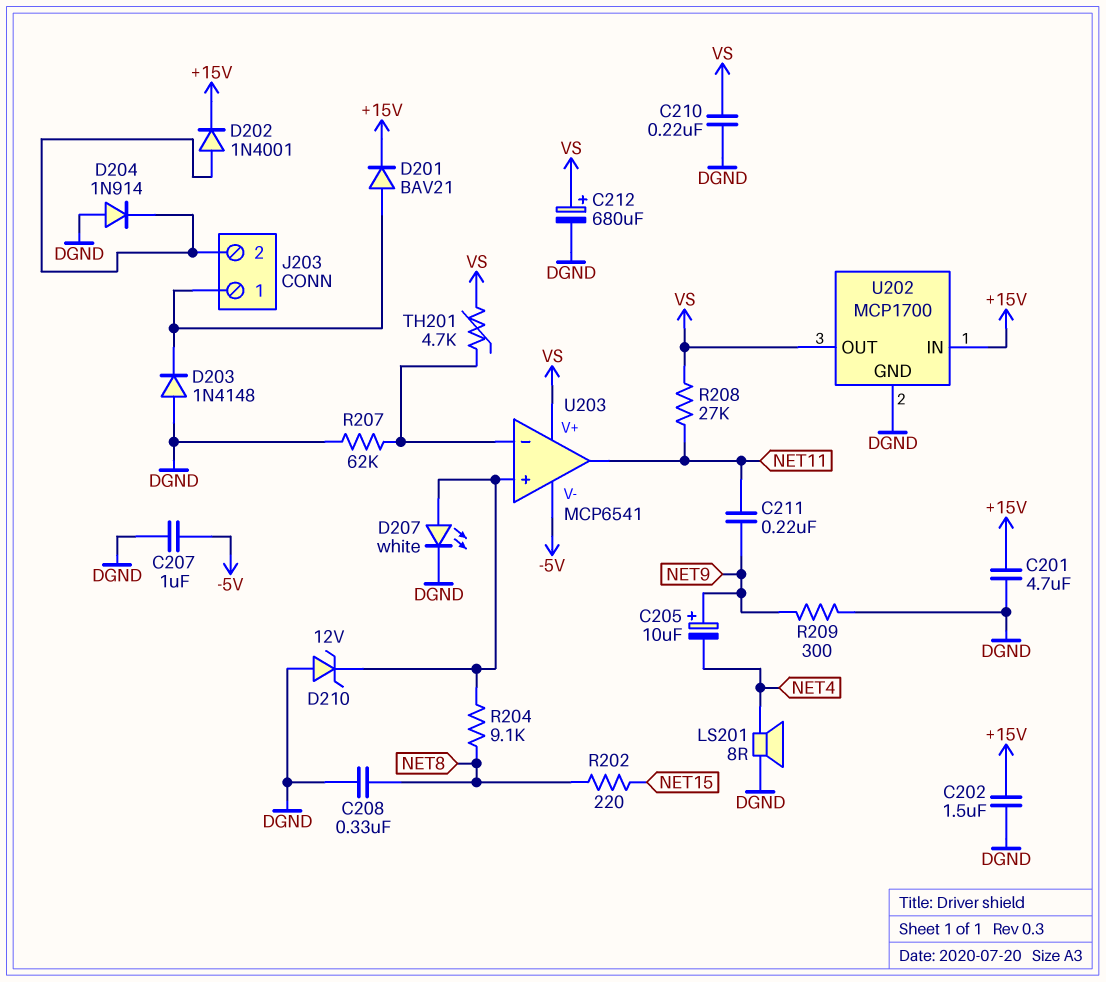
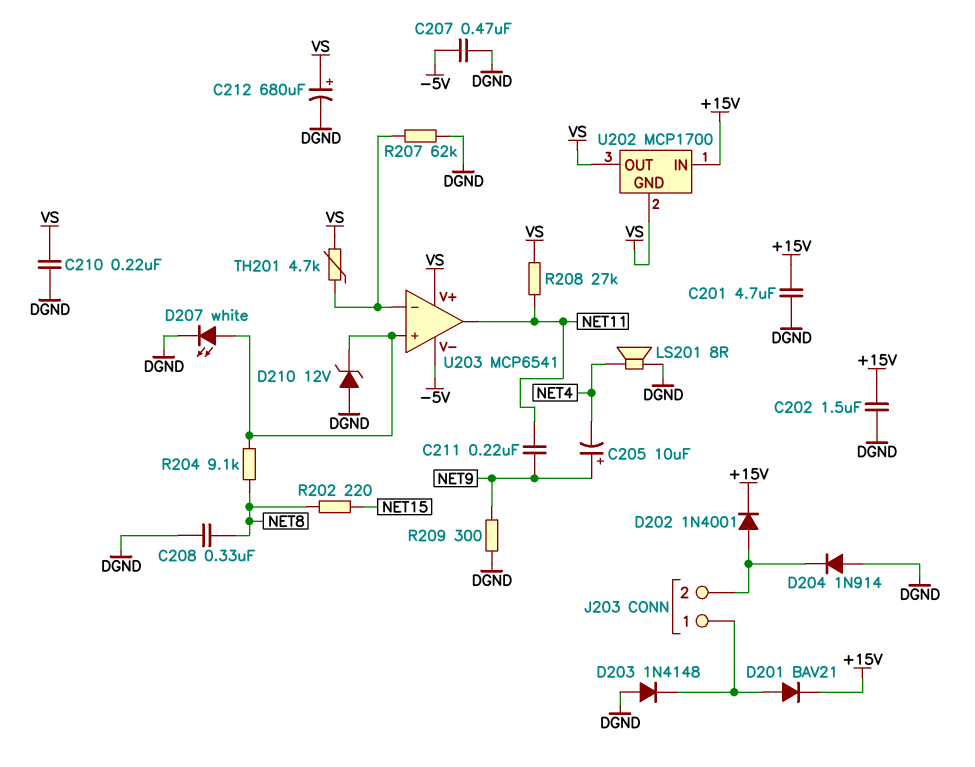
C207: 1uF (-5V, DGND) -> 470nF (-5V, DGND)
U202 pin GND: DGND -> VS

